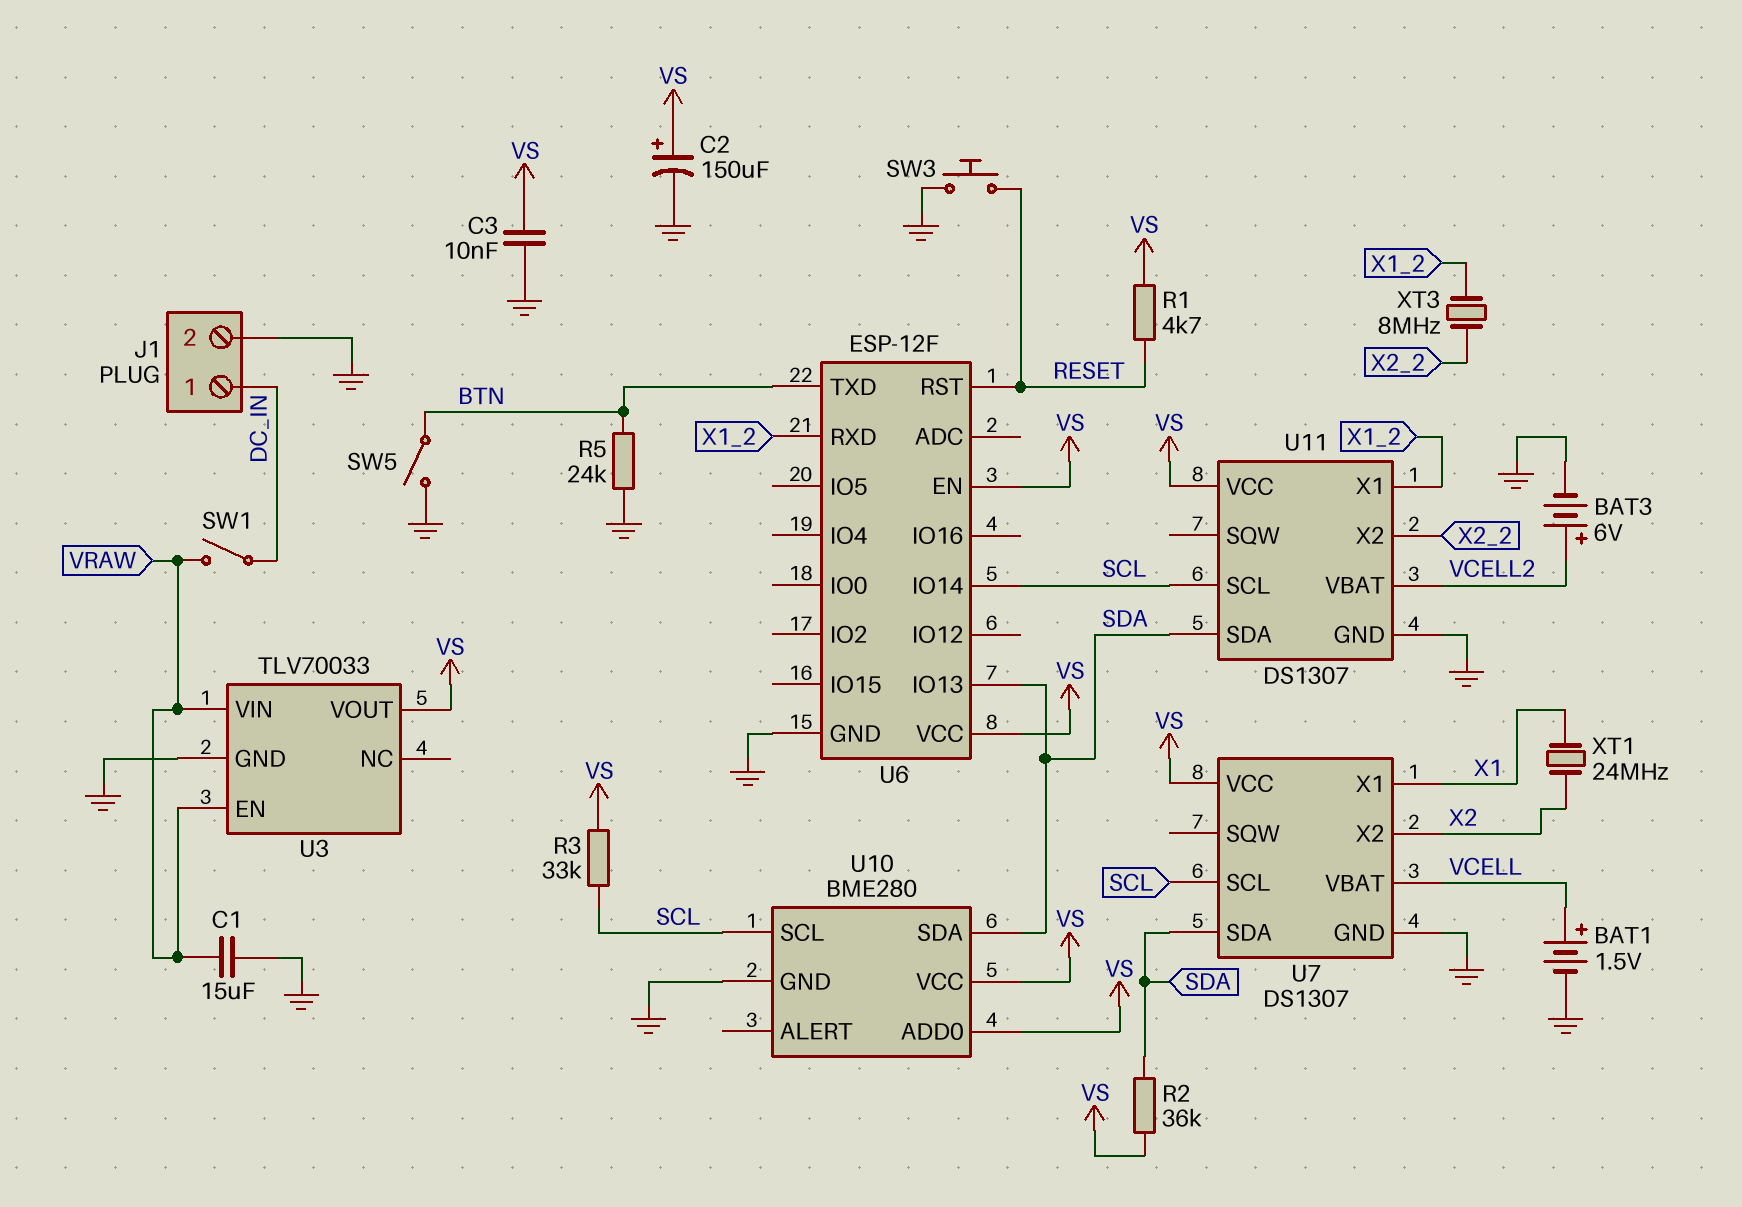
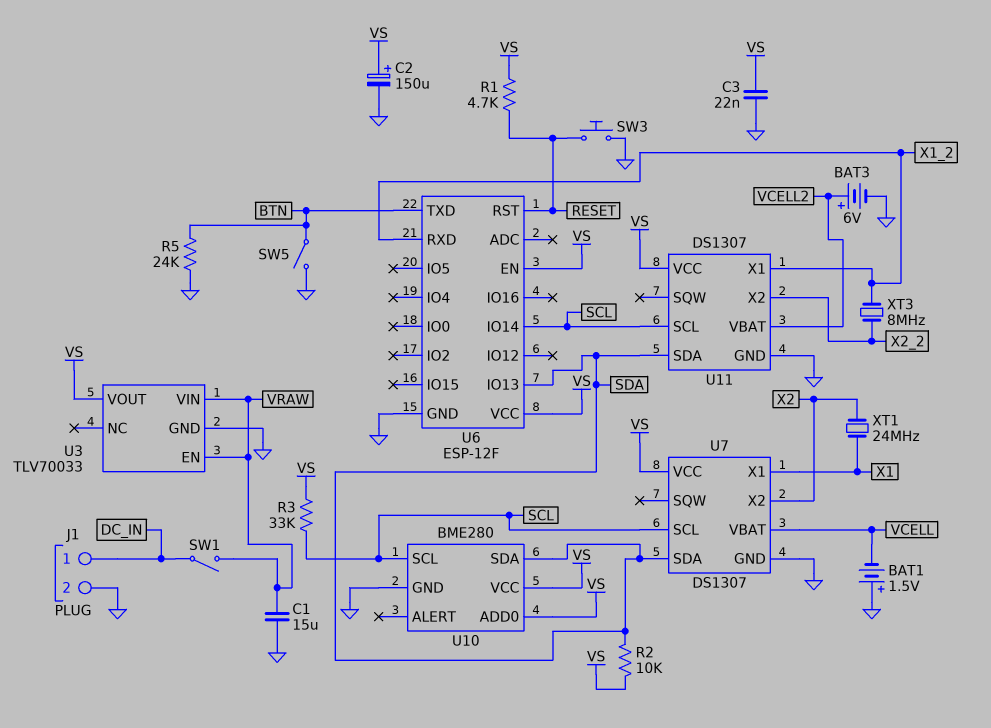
BAT1: 1.5V (plus VCELL, minus GND) -> 1.5V (plus GND, minus VCELL)
C3: 10nF (GND, VS) -> 22nF (GND, VS)
R2: 36k (SDA, VS) -> 10k (SDA, VS)

